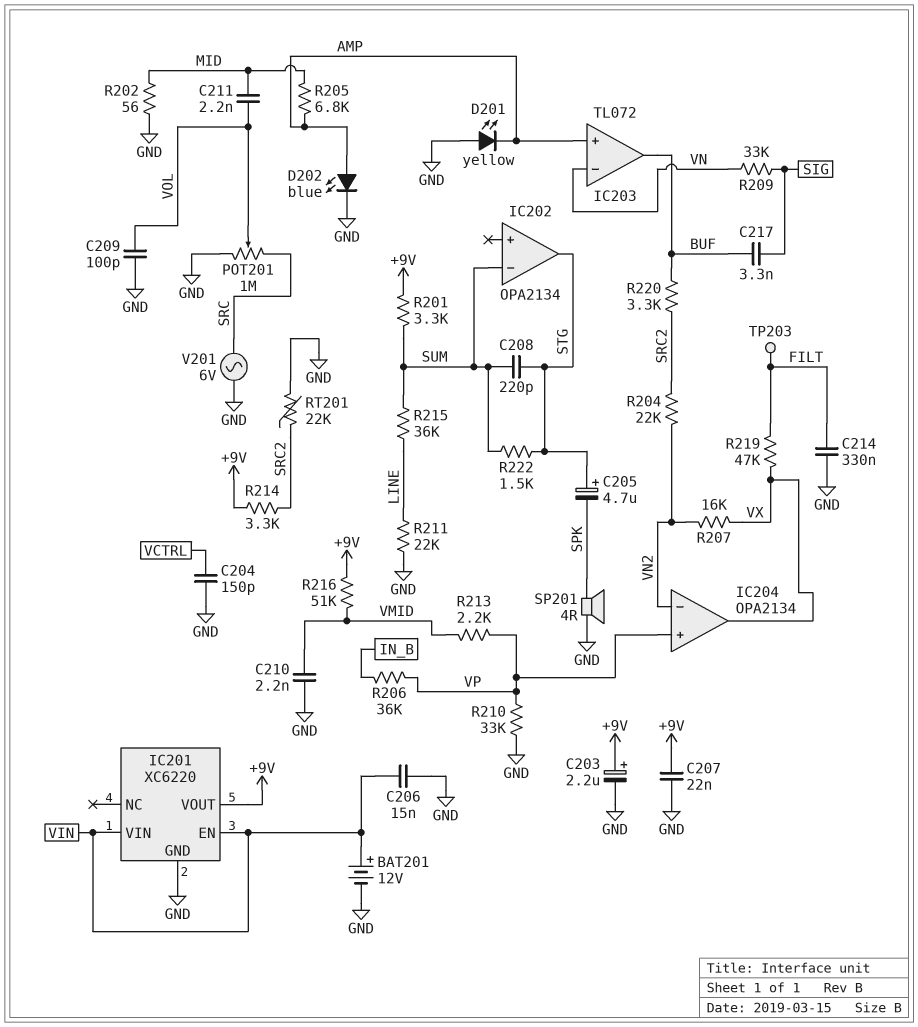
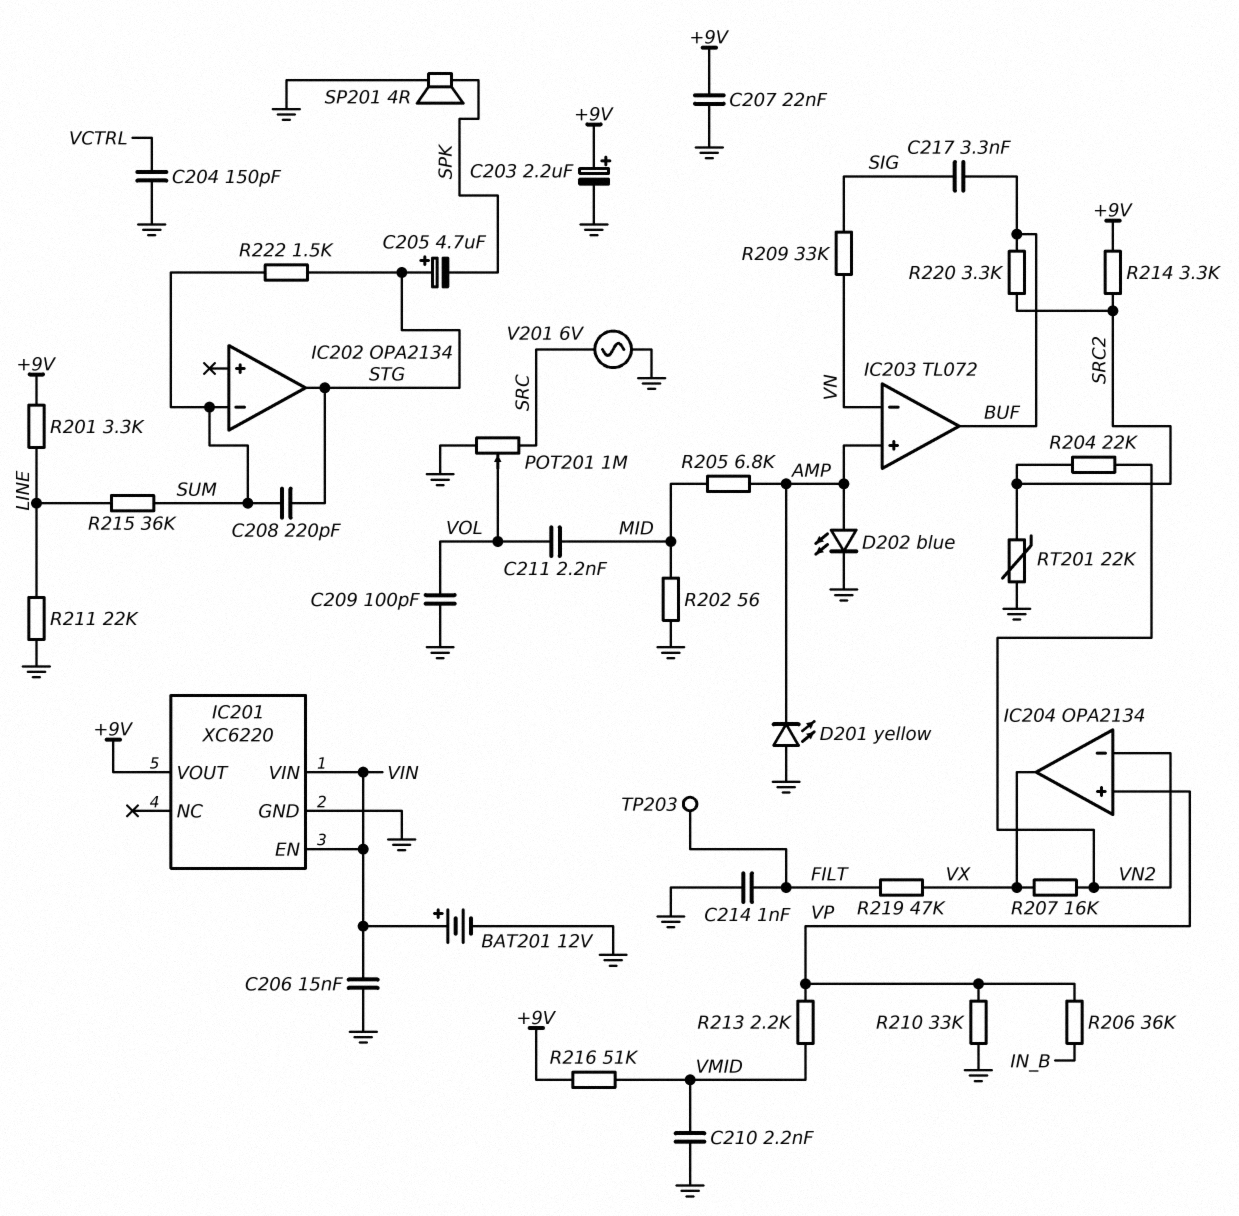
C214: 330nF (FILT, GND) -> 1nF (FILT, GND)
R201: 3.3k (+9V, SUM) -> 3.3k (+9V, LINE)

